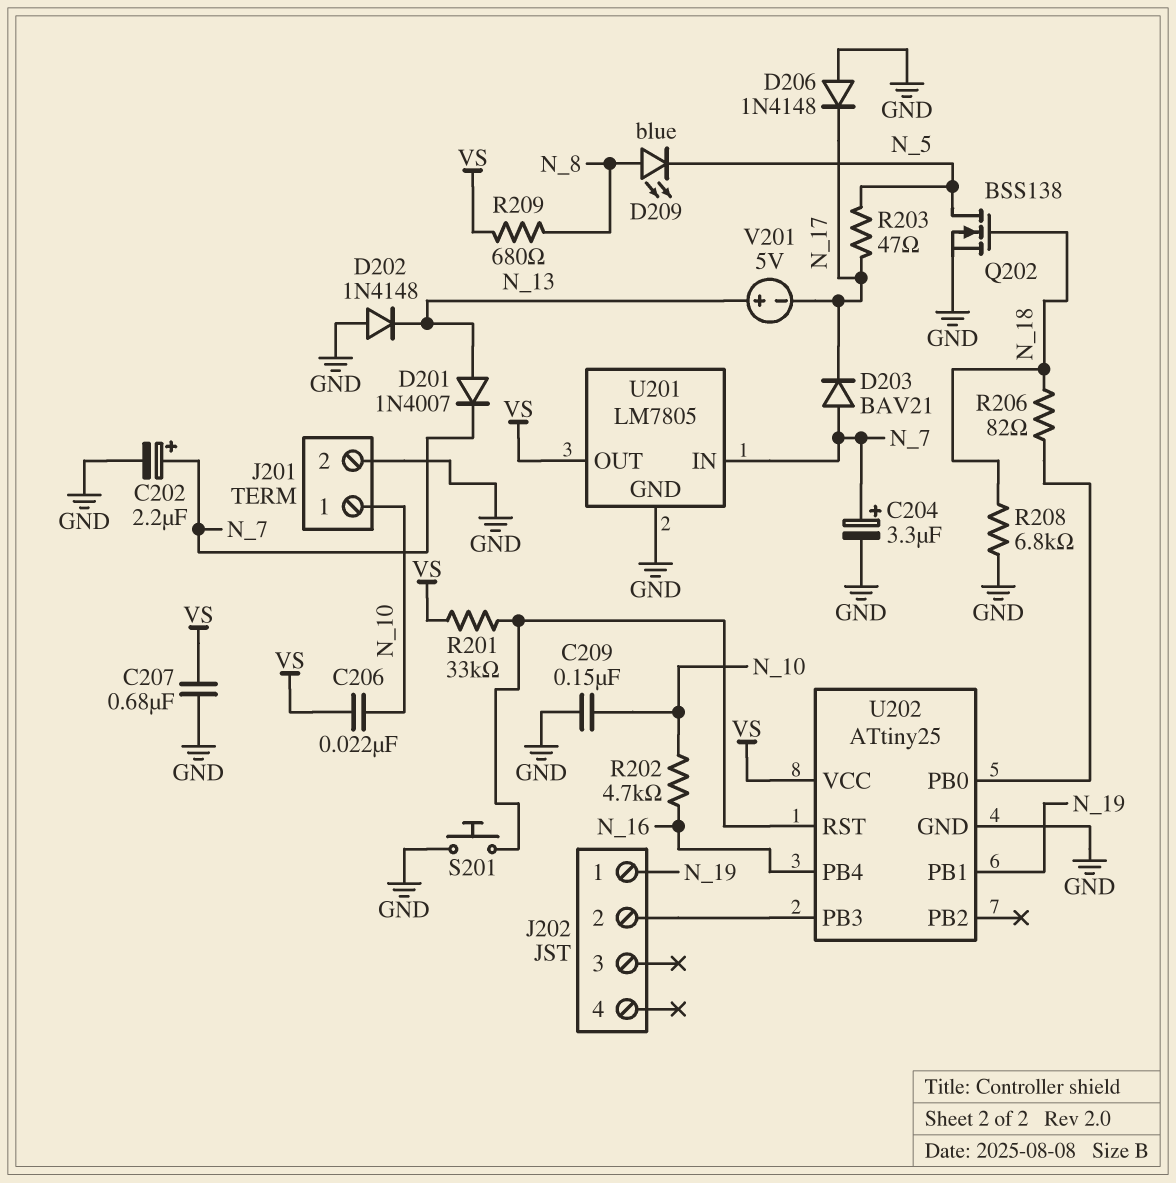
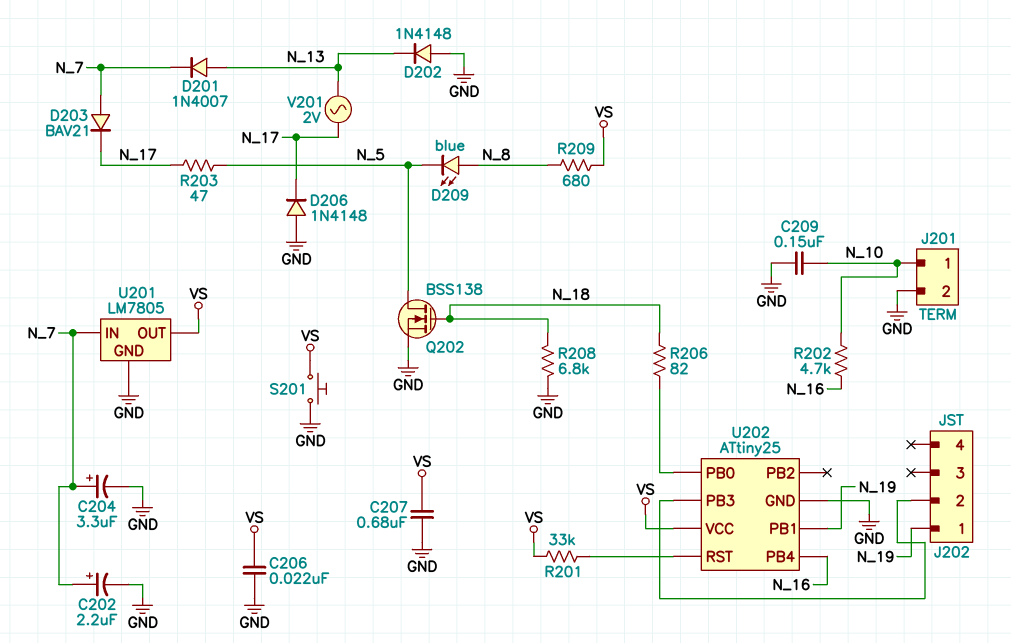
C206: 22nF (N_10, VS) -> 22nF (GND, VS)
S201: button (GND, U202/RST) -> button (GND, VS)
V201: 5V (plus N_13, minus N_17) -> AC 2V (N_13, N_17)

